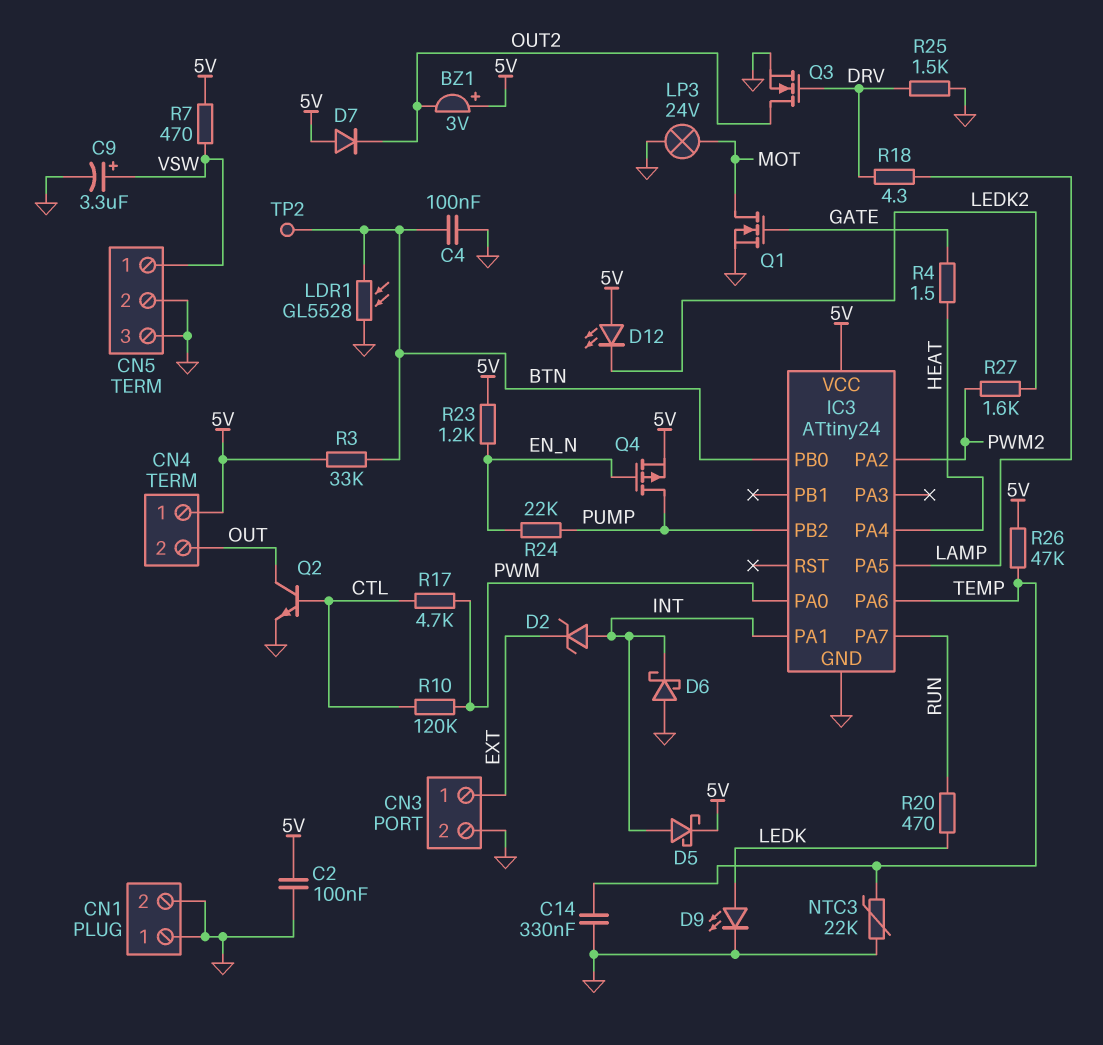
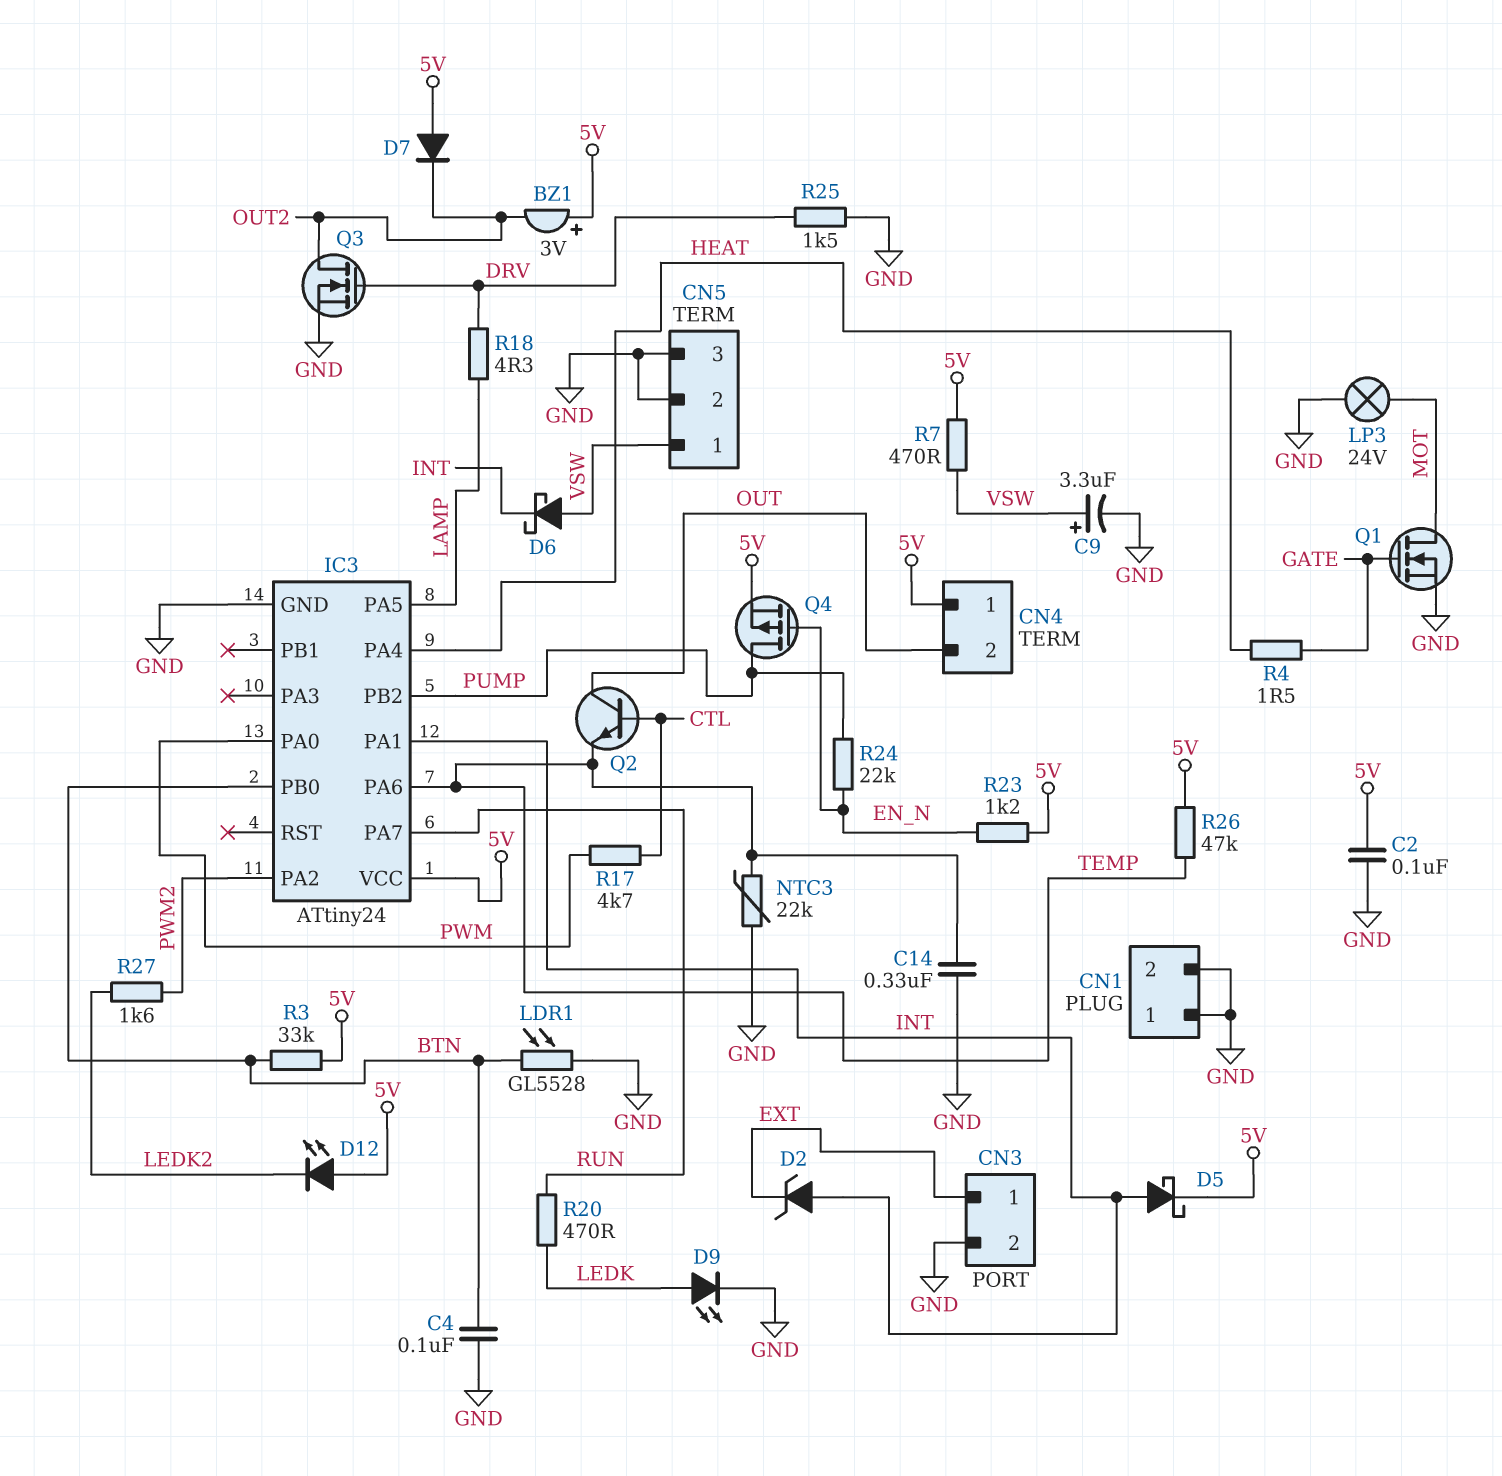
D6: schottky (A GND, K INT) -> schottky (A VSW, K INT)
Q2: NPN (B CTL, C OUT, E GND) -> NPN (B CTL, C OUT, E TEMP)
R10: 120k (CTL, PWM) -> none
TP2: test point (BTN) -> none

